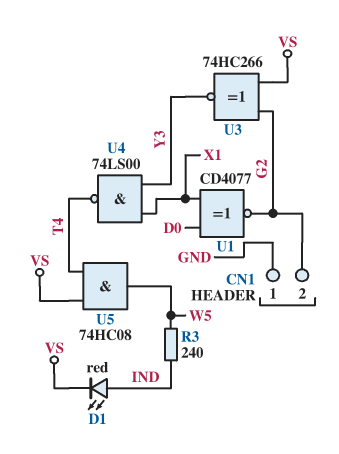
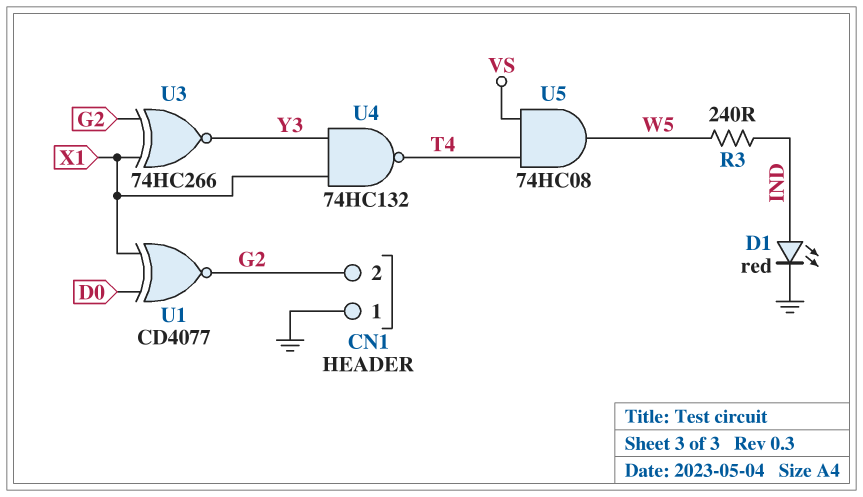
D1: LED red (A IND, K VS) -> LED red (A IND, K GND)
U3: XNOR 74HC266 (in G2, in VS, out Y3) -> XNOR 74HC266 (in G2, in X1, out Y3)
U4: NAND 74LS00 (in X1, in Y3, out T4) -> NAND 74HC132 (in X1, in Y3, out T4)

